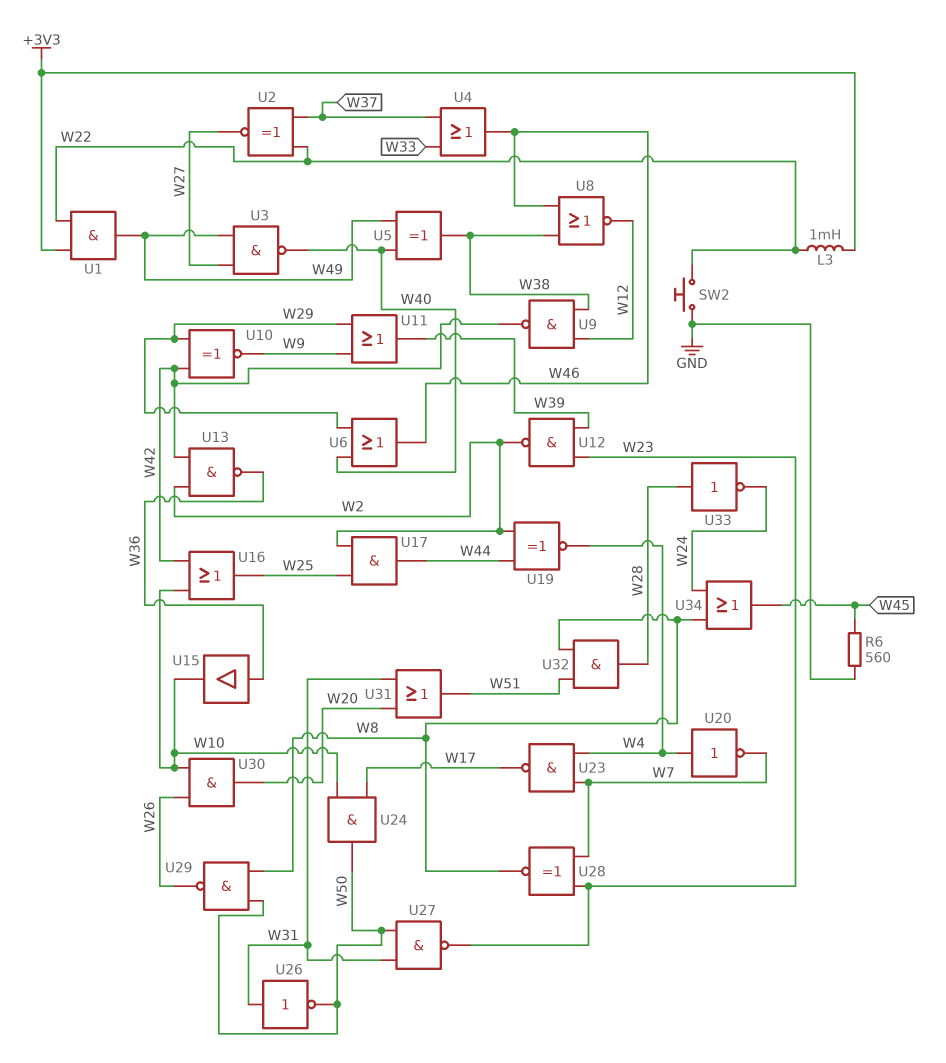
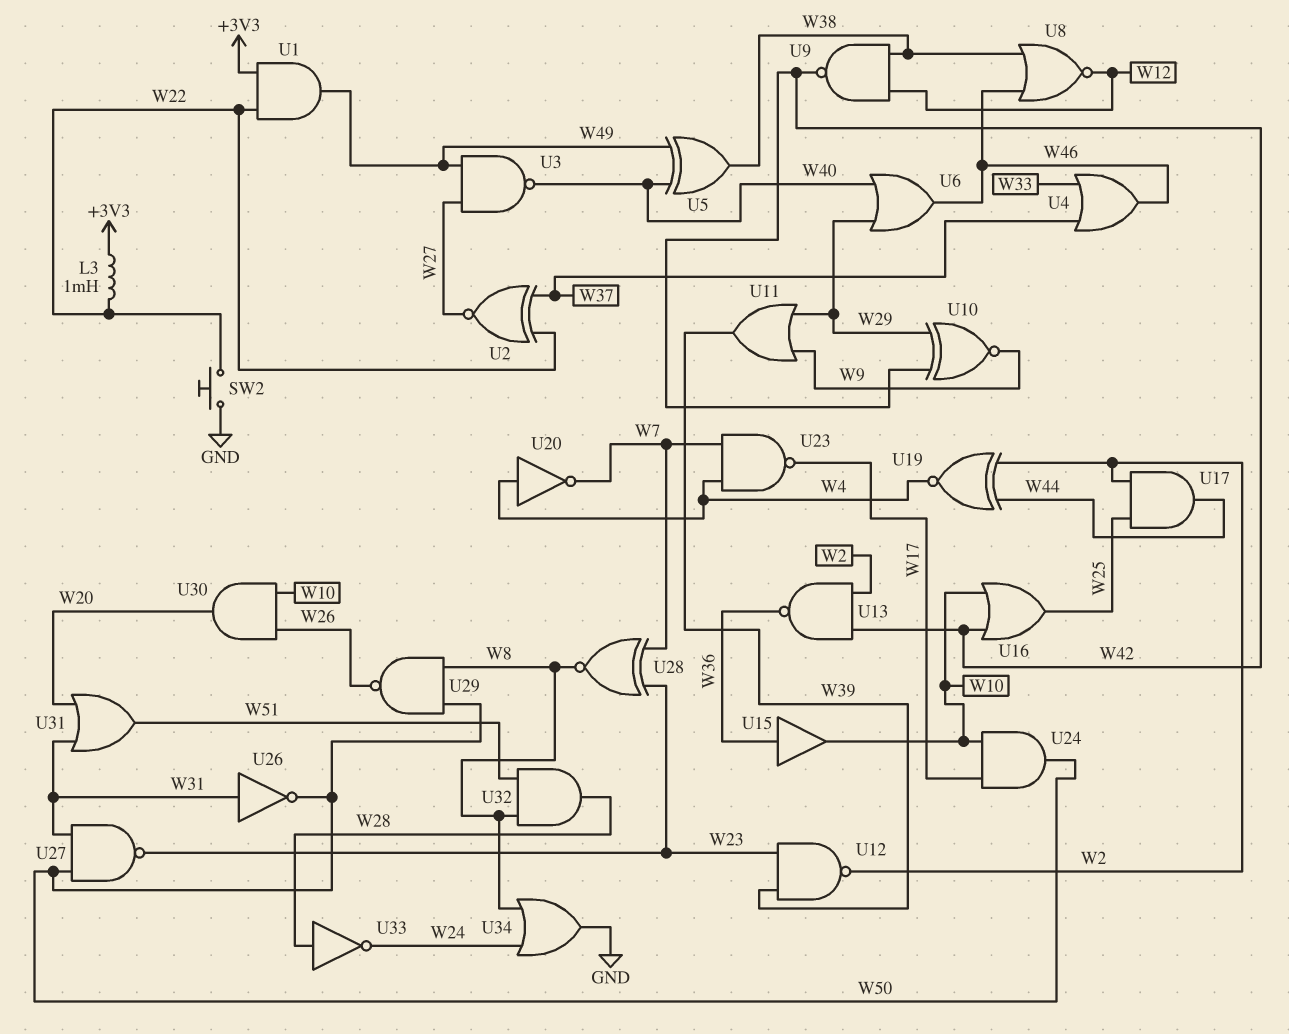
R6: 560 (GND, W45) -> none
U34: OR (in W8, in W24, out W45) -> OR (in W8, in W24, out GND)

